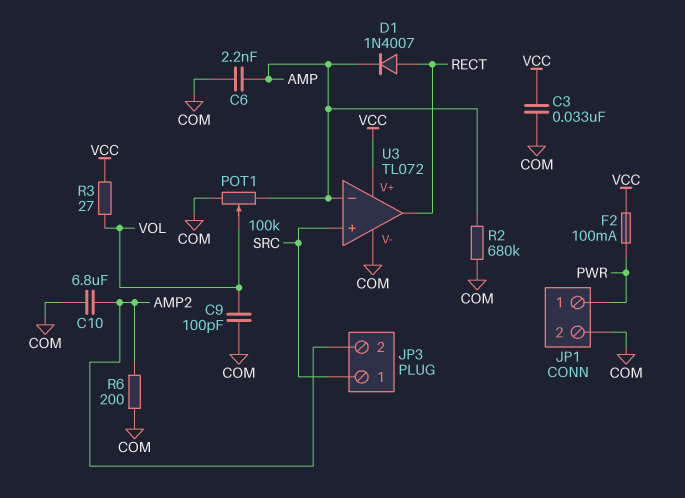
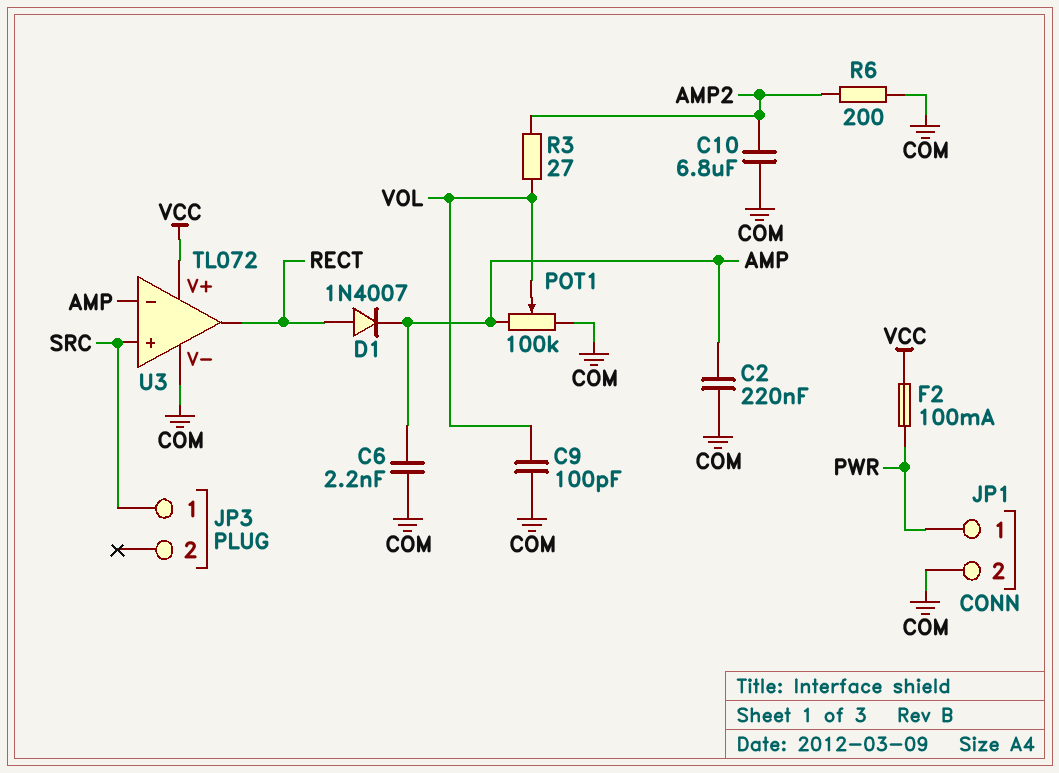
C2: none -> 220nF (AMP, COM)
C3: 33nF (COM, VCC) -> none
JP3 pin 2: AMP2 -> none
R2: 680k (AMP, COM) -> none
R3: 27 (VCC, VOL) -> 27 (AMP2, VOL)

